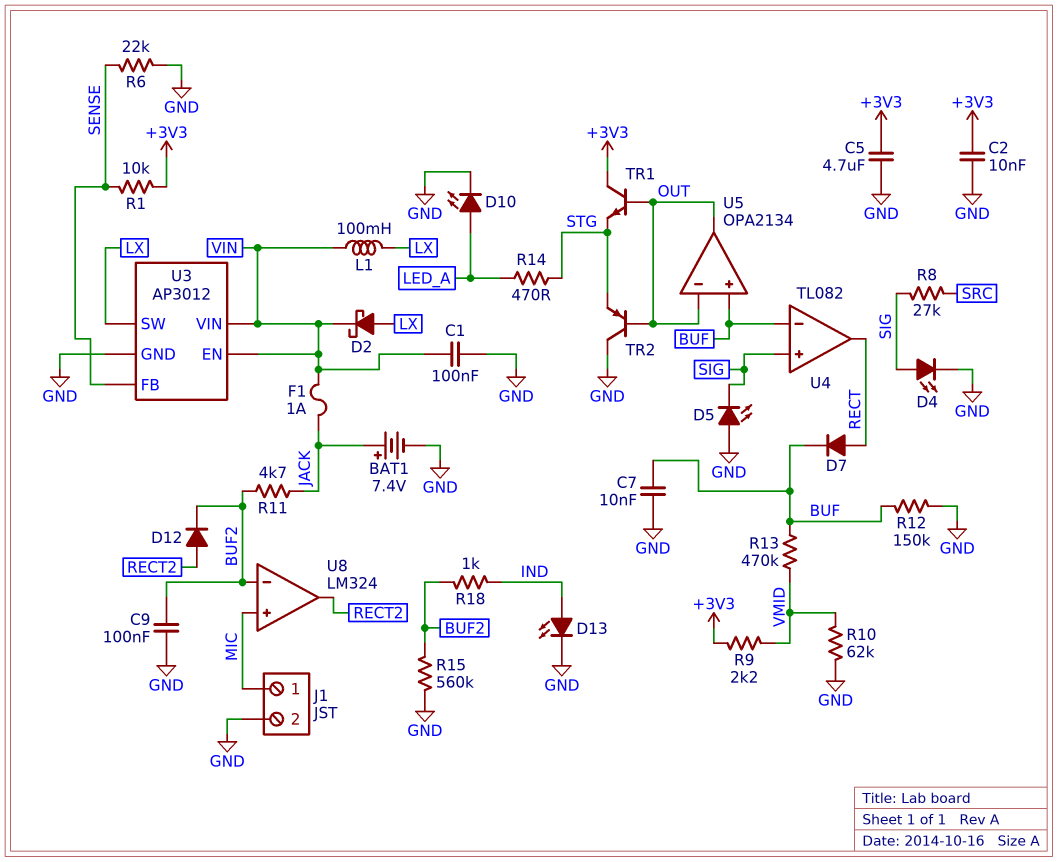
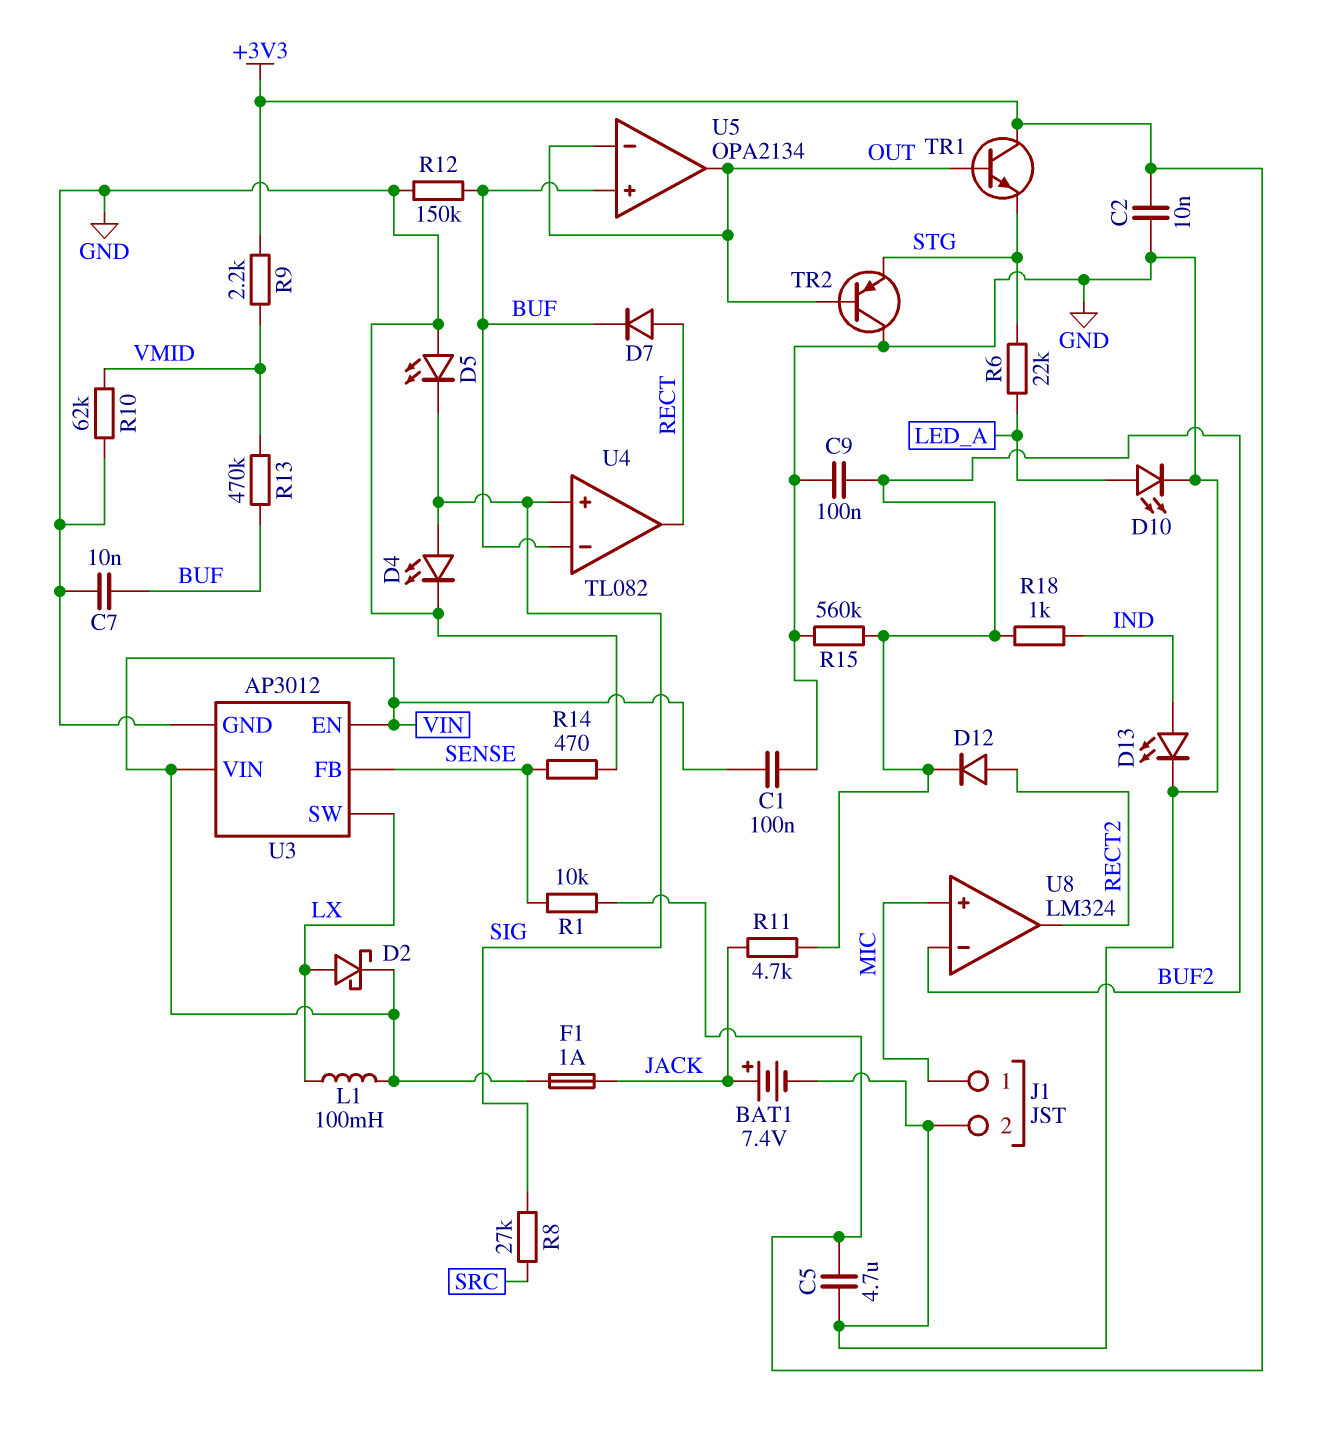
R6: 22k (GND, SENSE) -> 22k (LED_A, STG)
R14: 470 (LED_A, STG) -> 470 (GND, SENSE)

